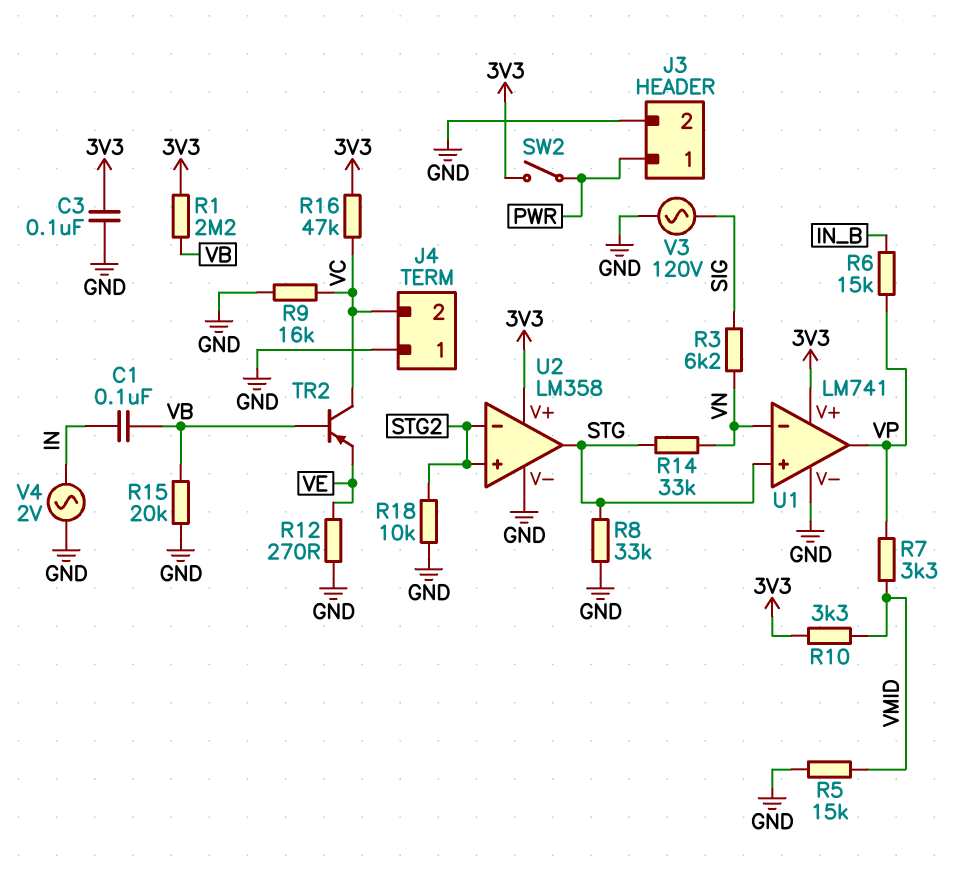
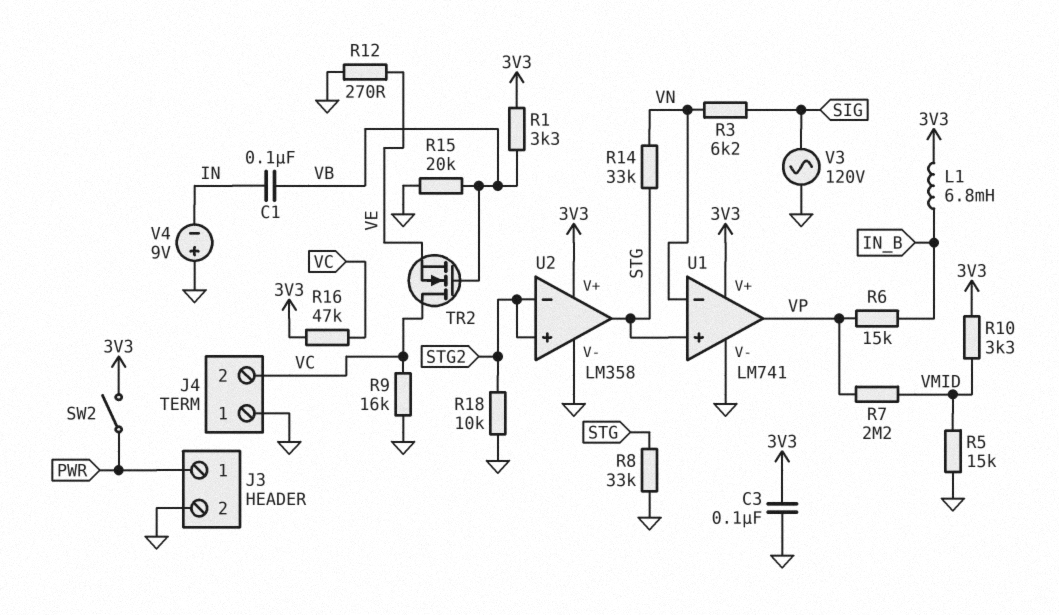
L1: none -> 6.8mH (3V3, IN_B)
R1: 2.2M (3V3, VB) -> 3.3k (3V3, VB)
R7: 3.3k (VMID, VP) -> 2.2M (VMID, VP)
TR2: PNP (B VB, C VC, E VE) -> NMOS (G VB, D VC, S VE)
V4: AC 2V (GND, IN) -> 9V (plus GND, minus IN)

